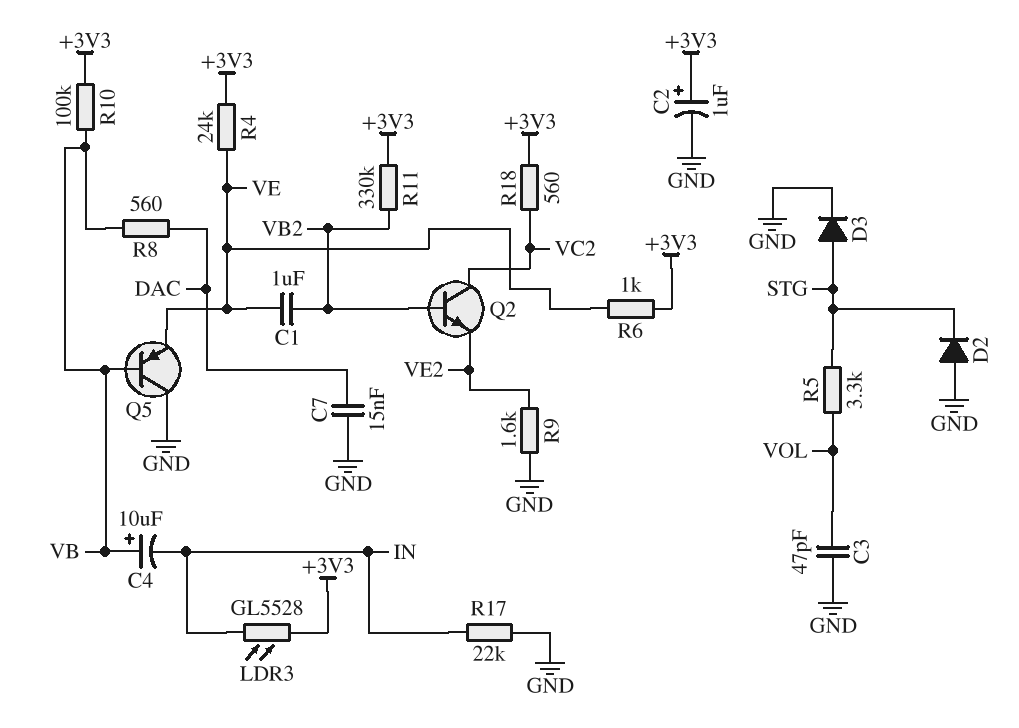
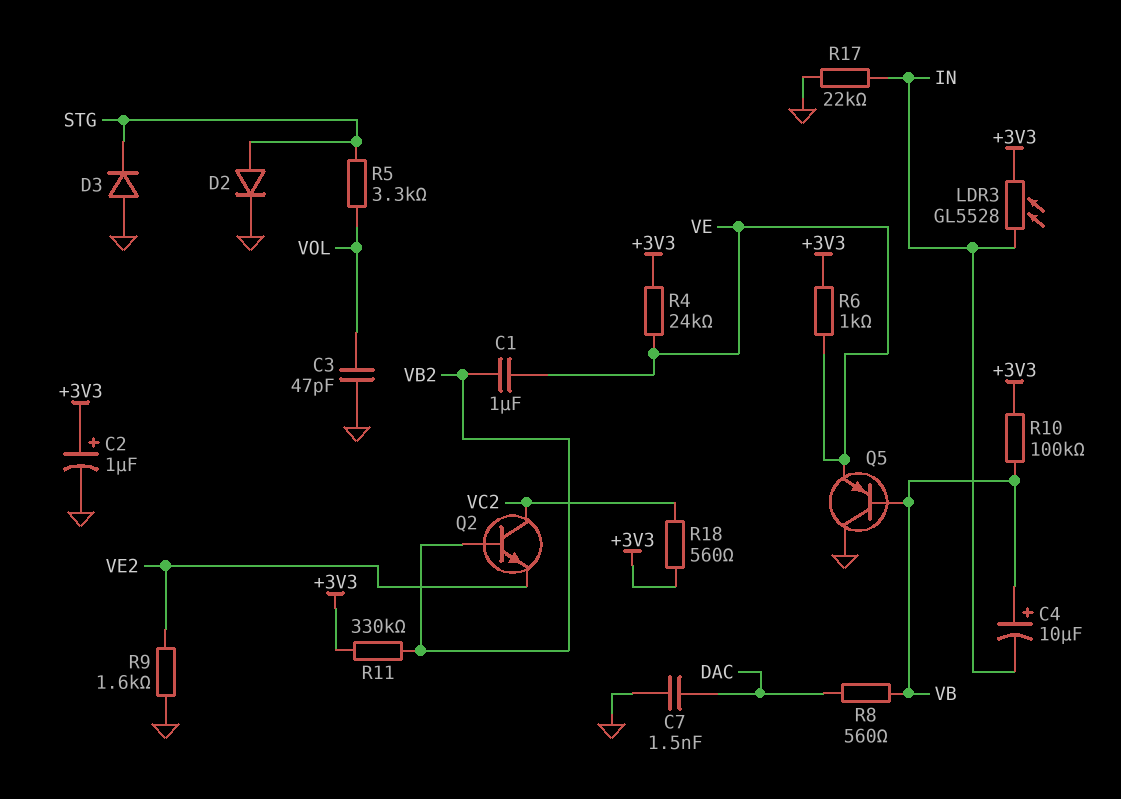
C7: 15nF (DAC, GND) -> 1.5nF (DAC, GND)
D2: diode (A GND, K STG) -> diode (A STG, K GND)
D3: diode (A STG, K GND) -> diode (A GND, K STG)

